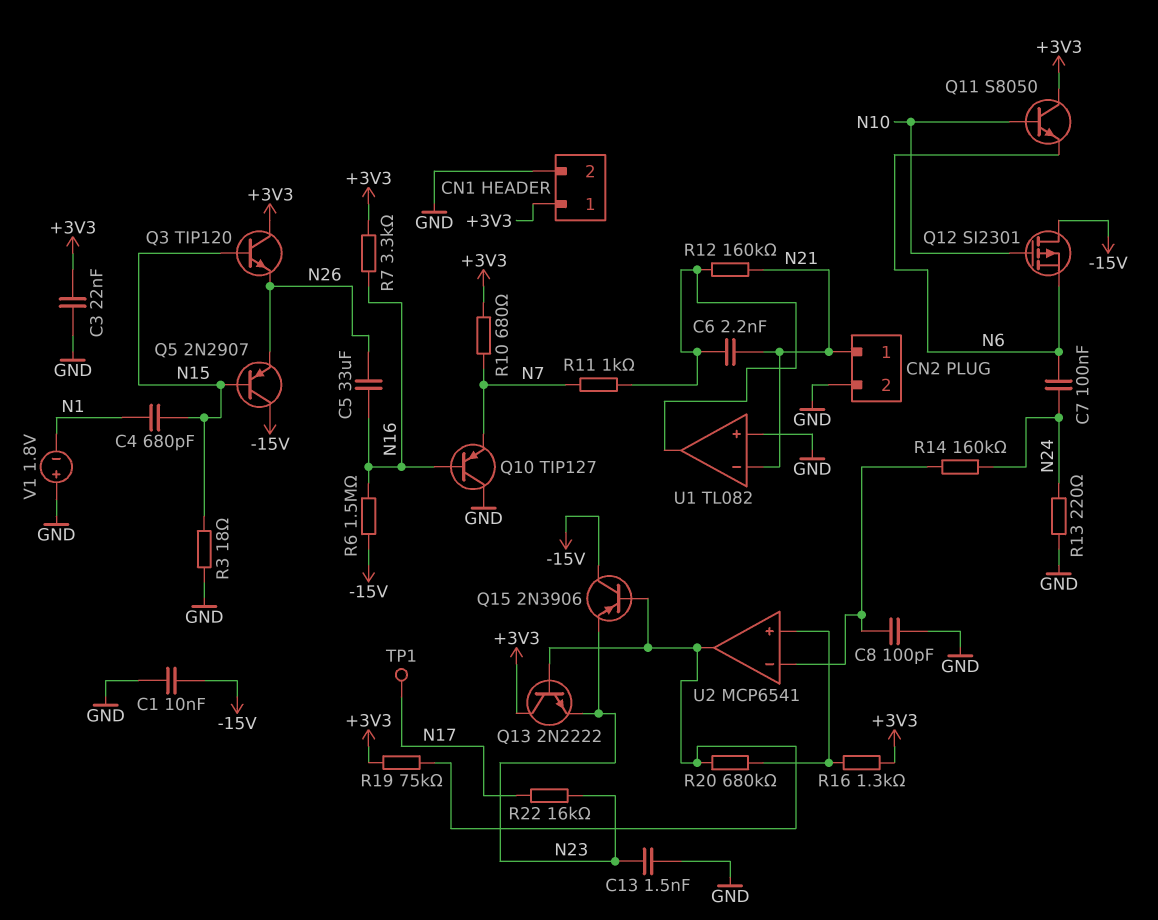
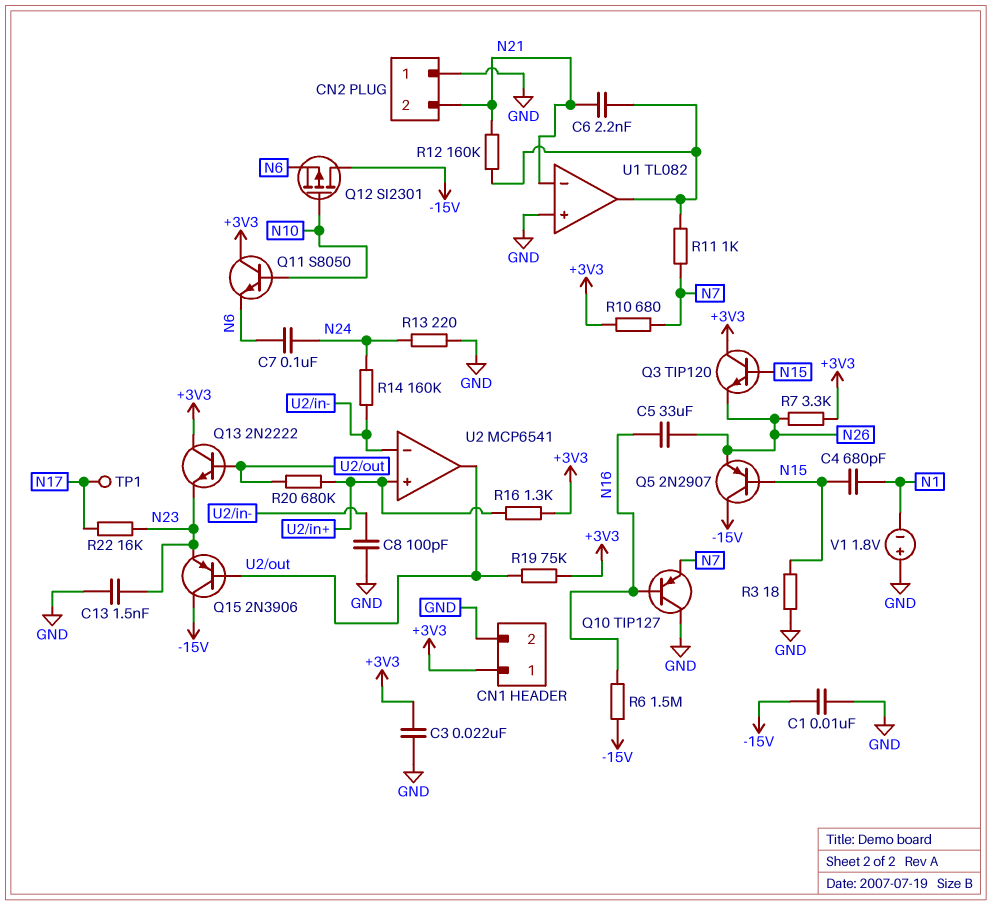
CN2 pin 1: N21 -> GND
CN2 pin 2: GND -> N21
R7: 3.3k (+3V3, N16) -> 3.3k (+3V3, N26)

